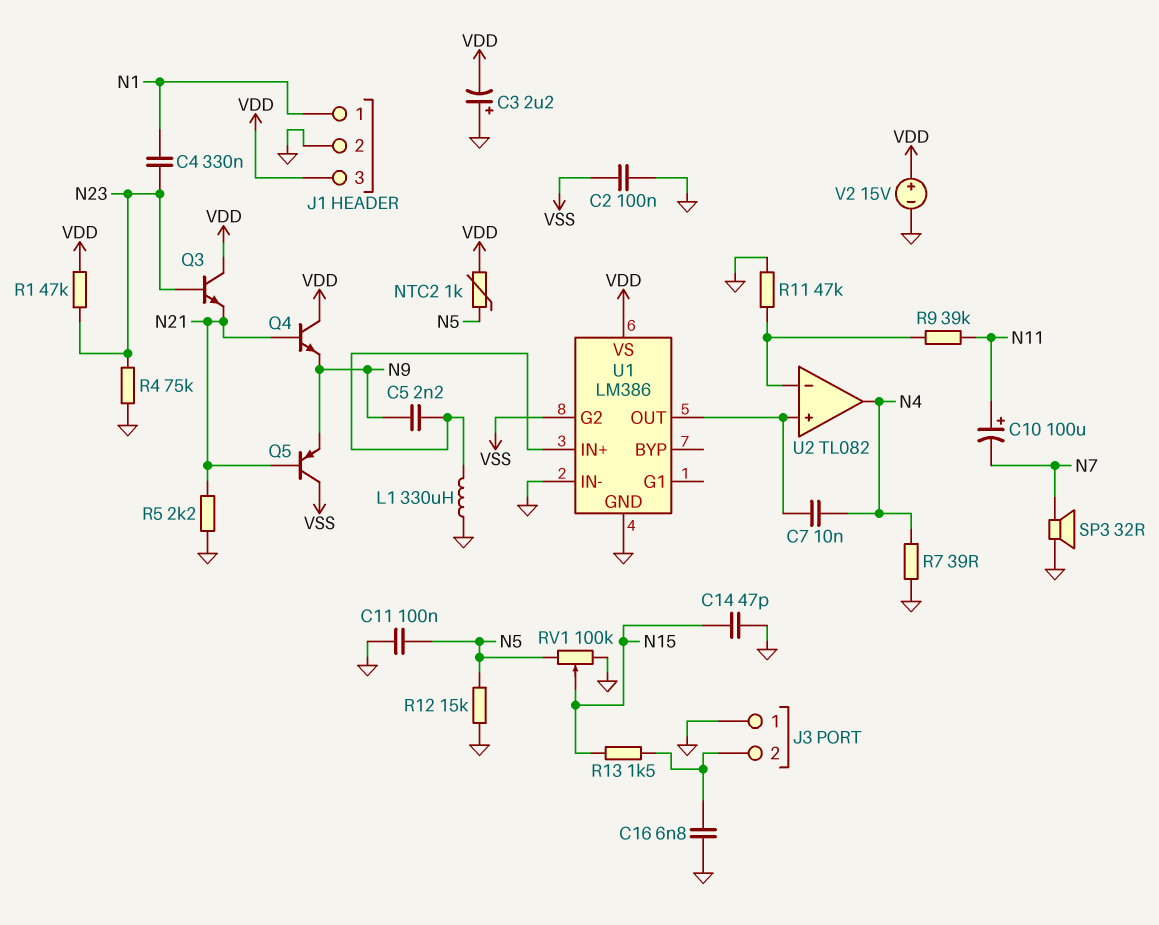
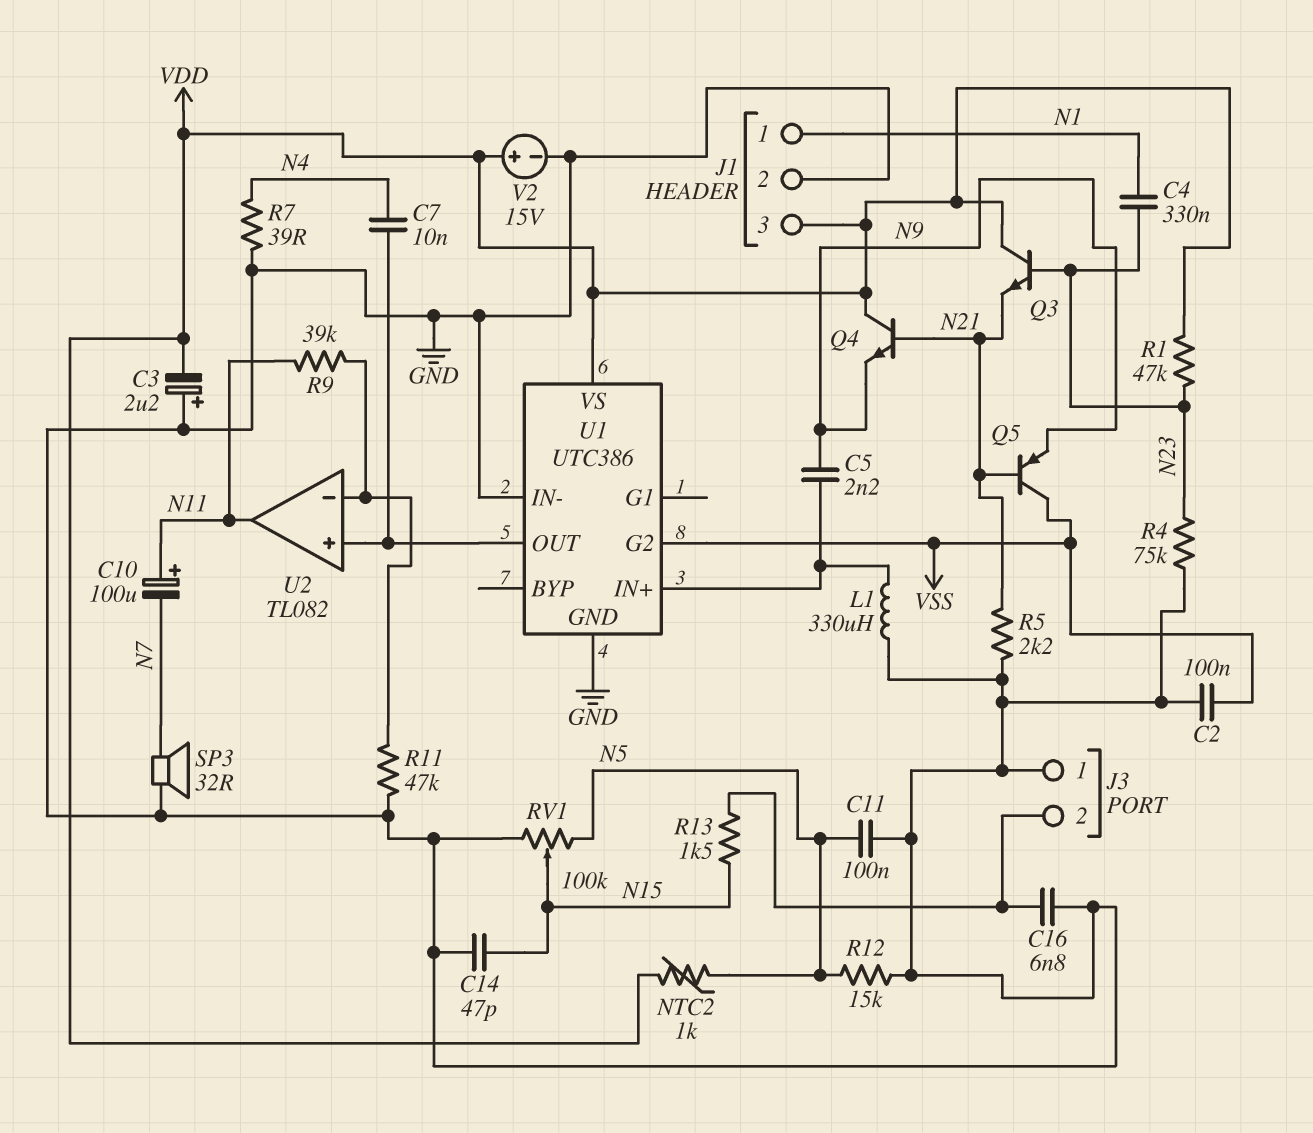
U1: LM386 -> UTC386
U2 pin out: N4 -> N11

